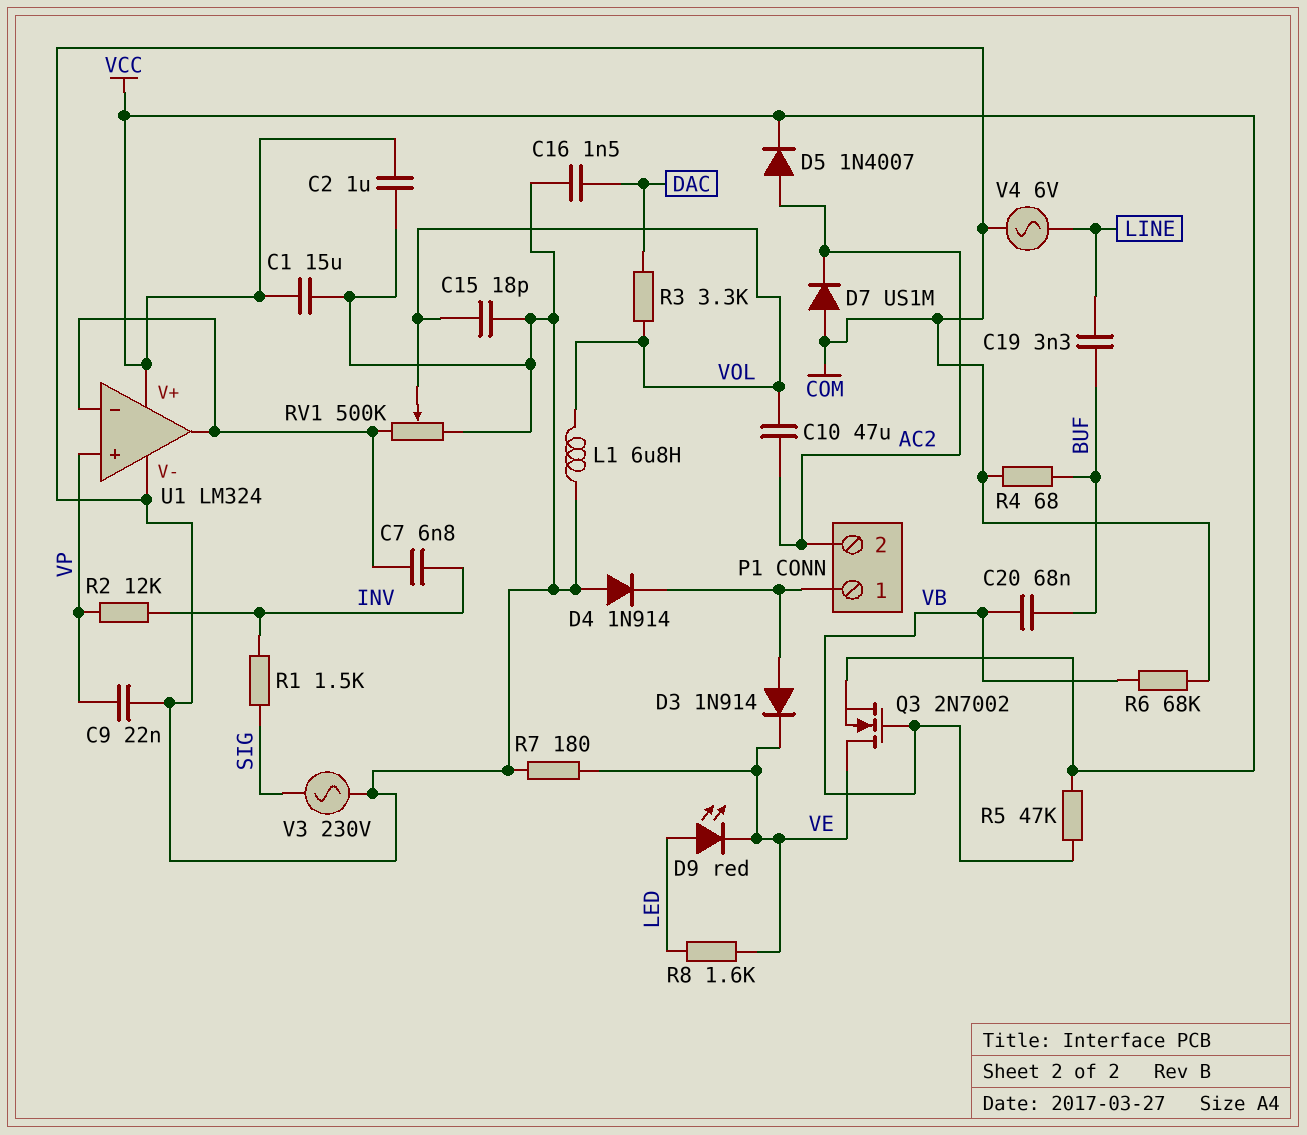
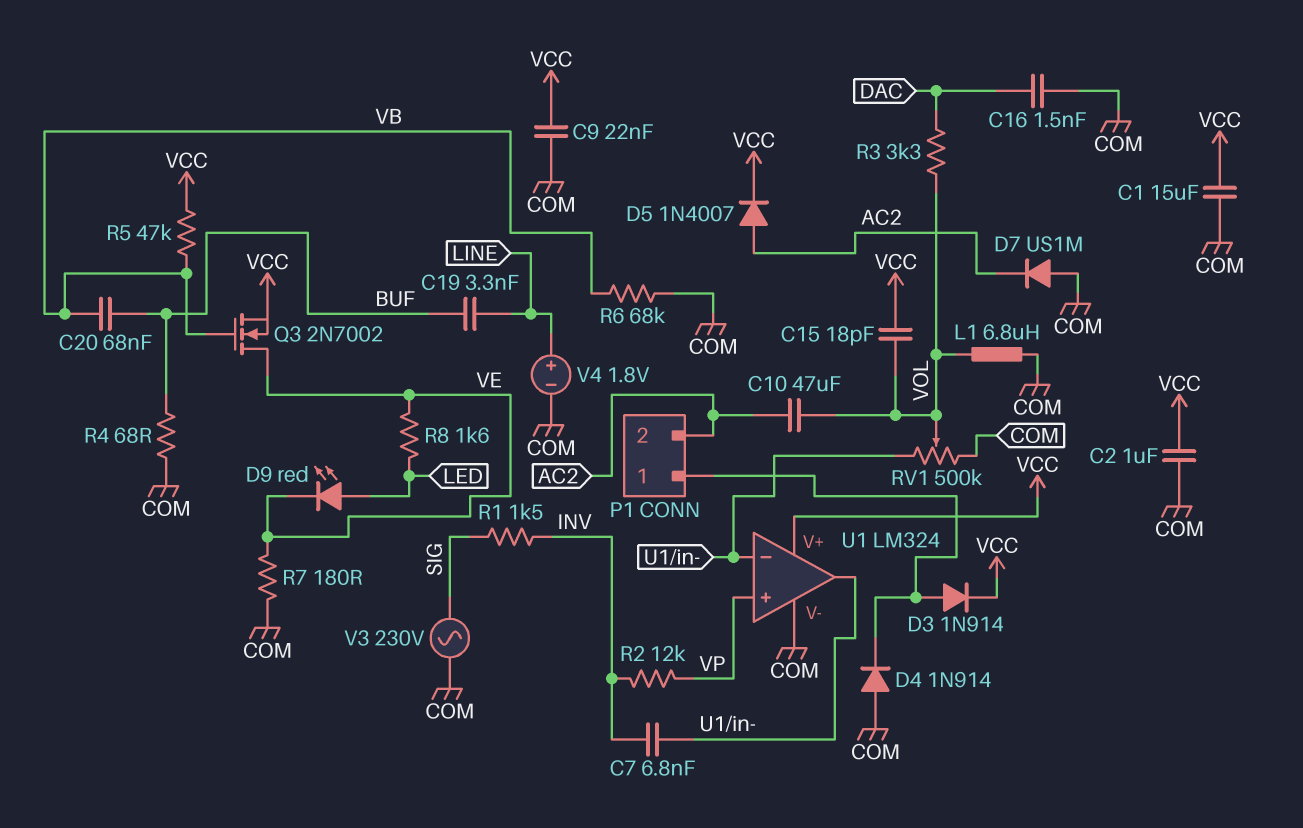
C9: 22nF (COM, VP) -> 22nF (COM, VCC)
C15: 18pF (COM, VOL) -> 18pF (VCC, VOL)
D3: diode 1N914 (A P1/1, K VE) -> diode 1N914 (A P1/1, K VCC)
V4: AC 6V (COM, LINE) -> 1.8V (plus LINE, minus COM)

